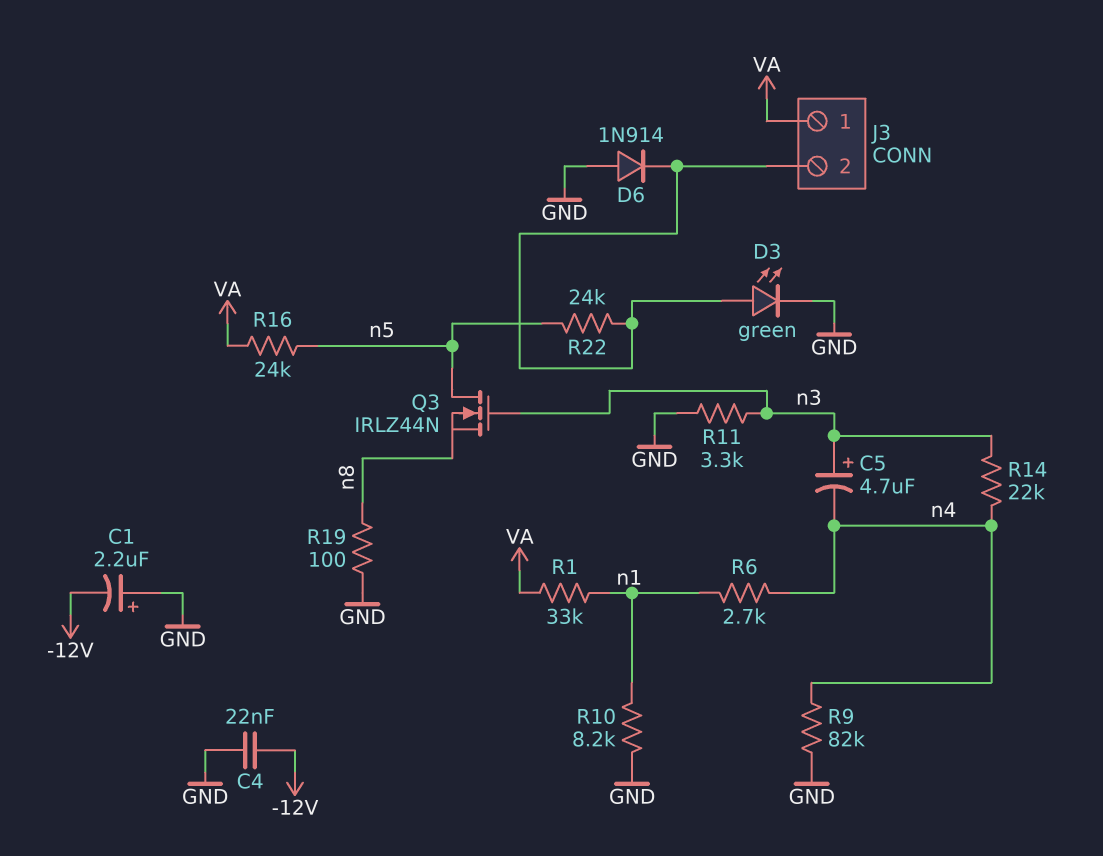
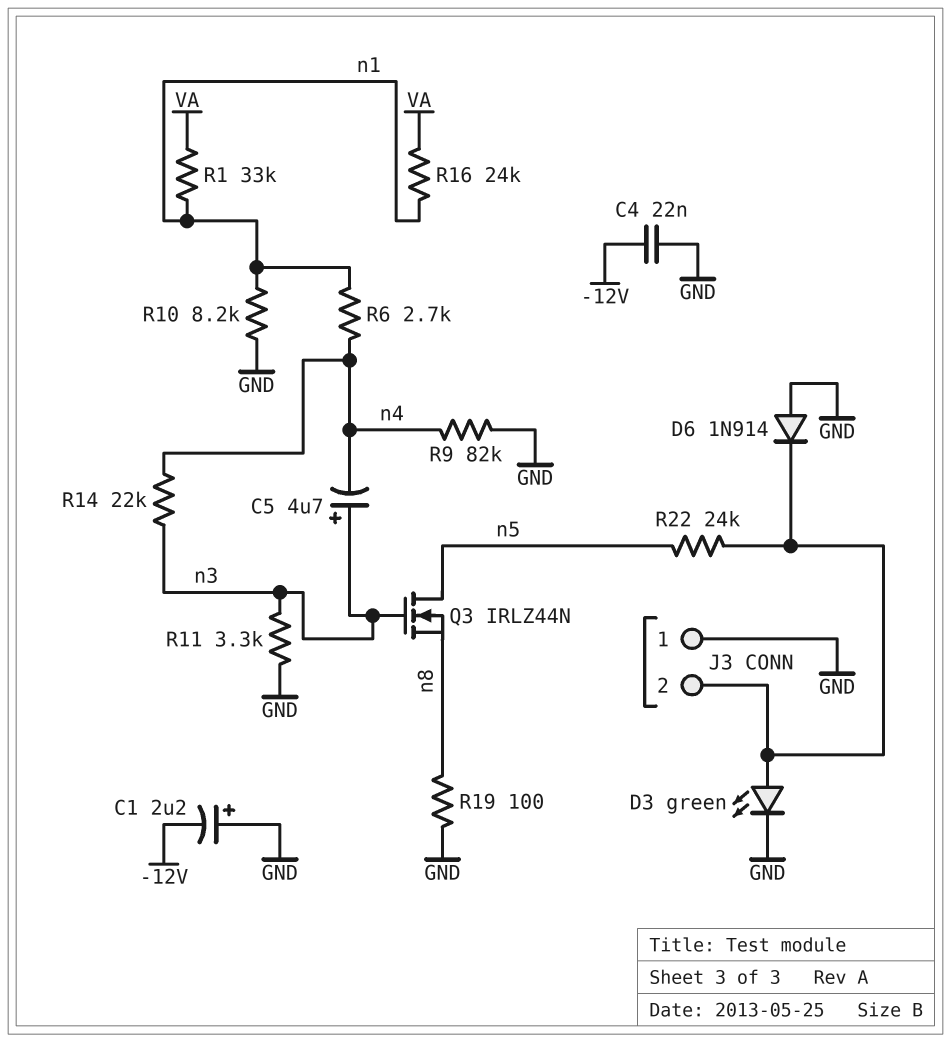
J3 pin 1: VA -> GND
R16: 24k (VA, n5) -> 24k (VA, n1)

